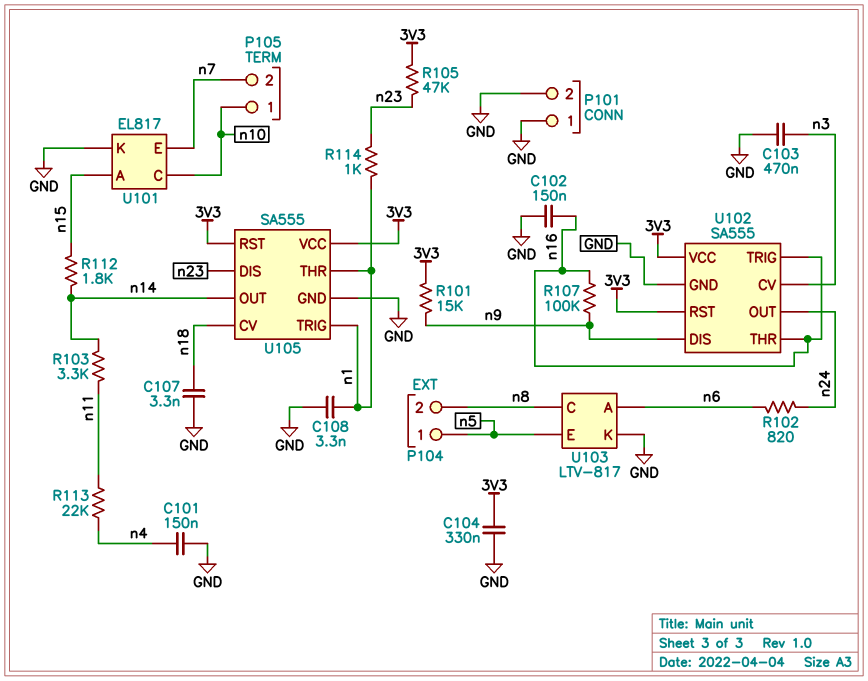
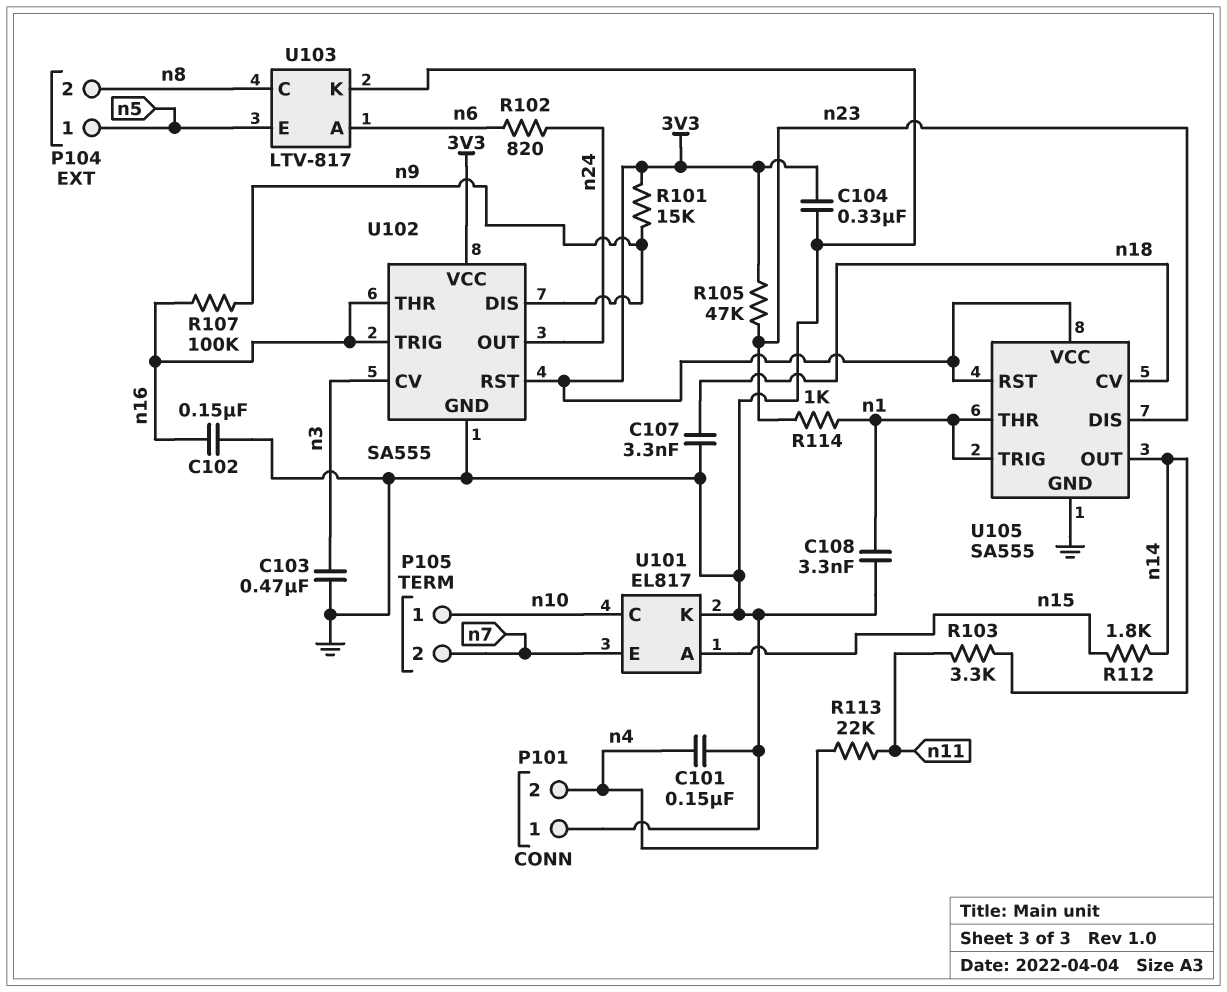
P101 pin 2: GND -> n4

